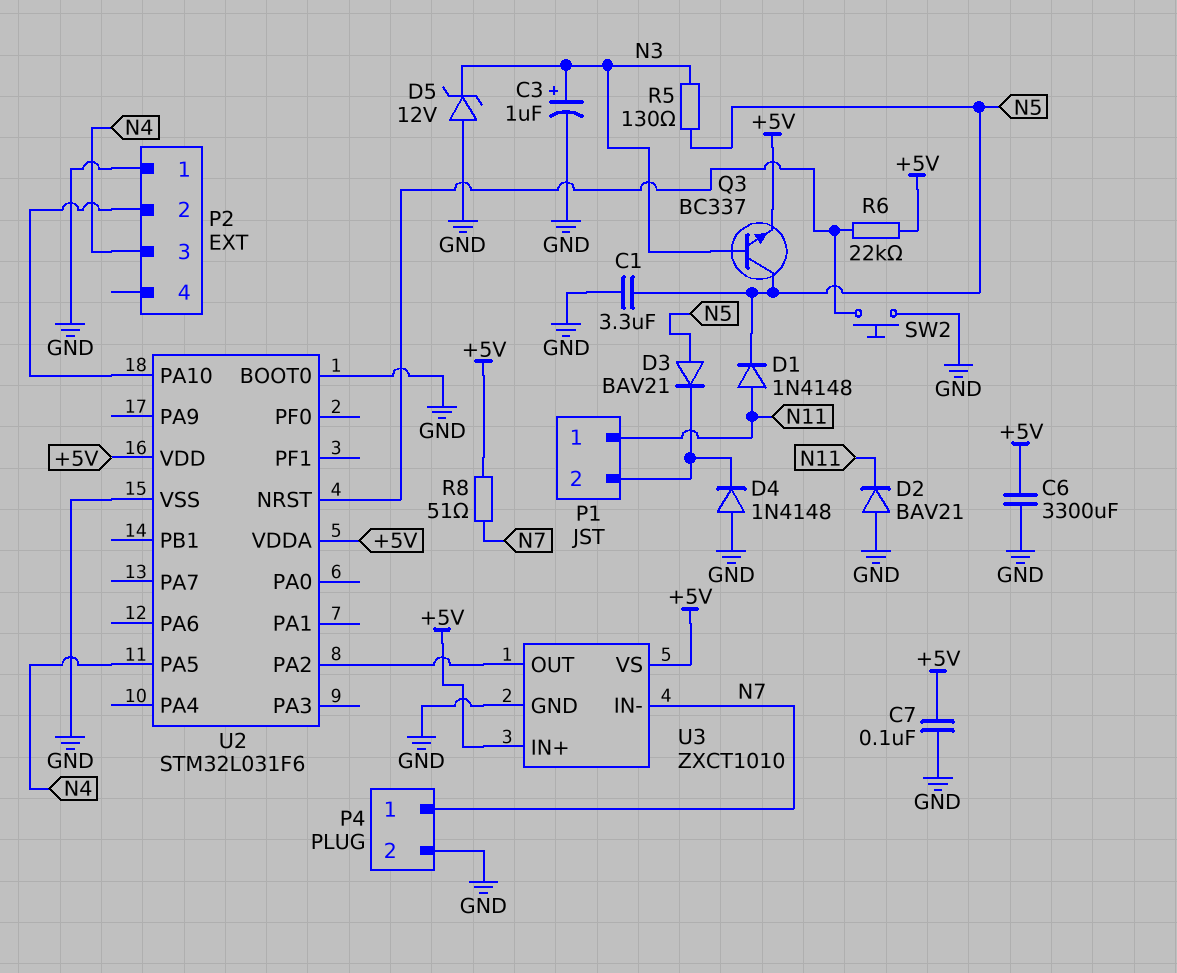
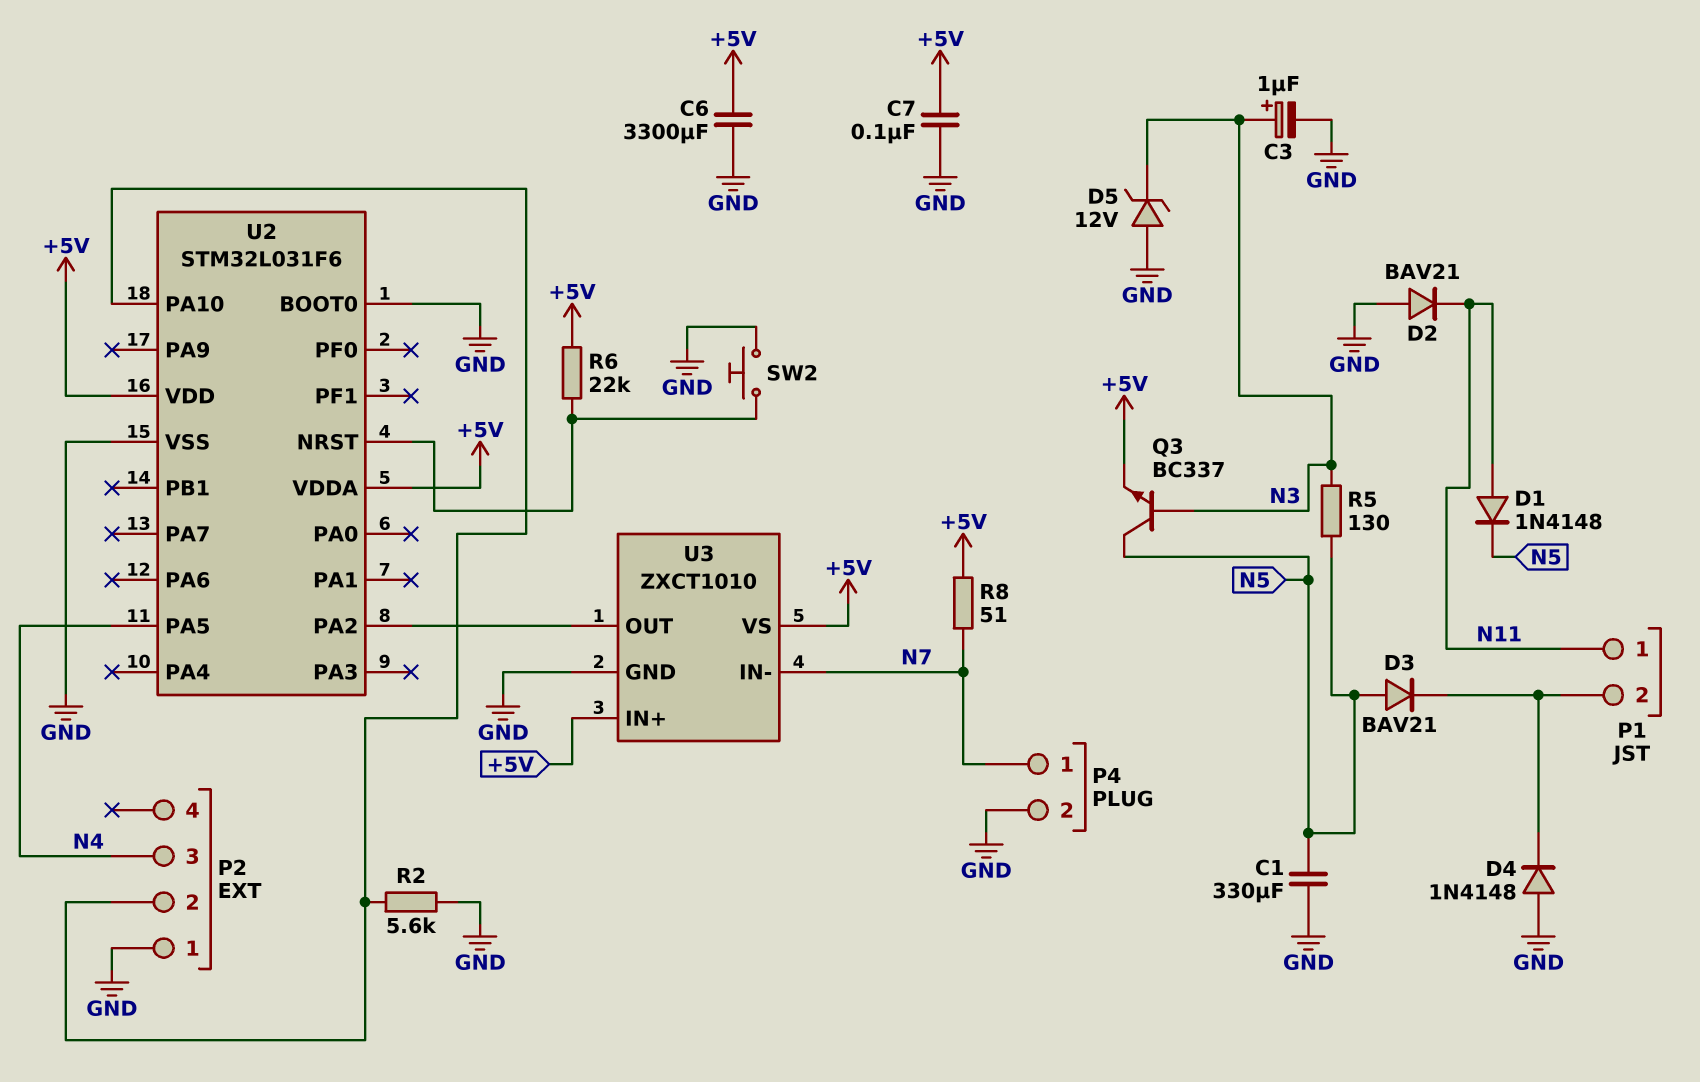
C1: 3.3uF (GND, N5) -> 330uF (GND, N5)
R2: none -> 5.6k (GND, P2/2)

